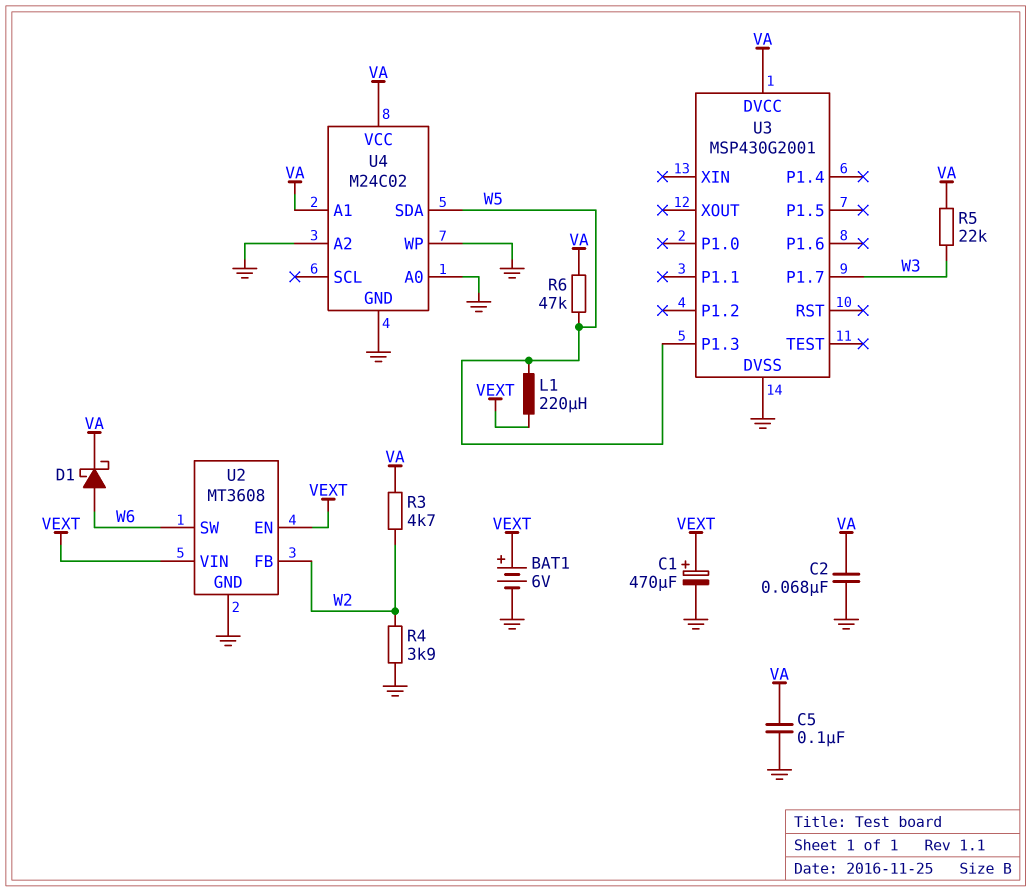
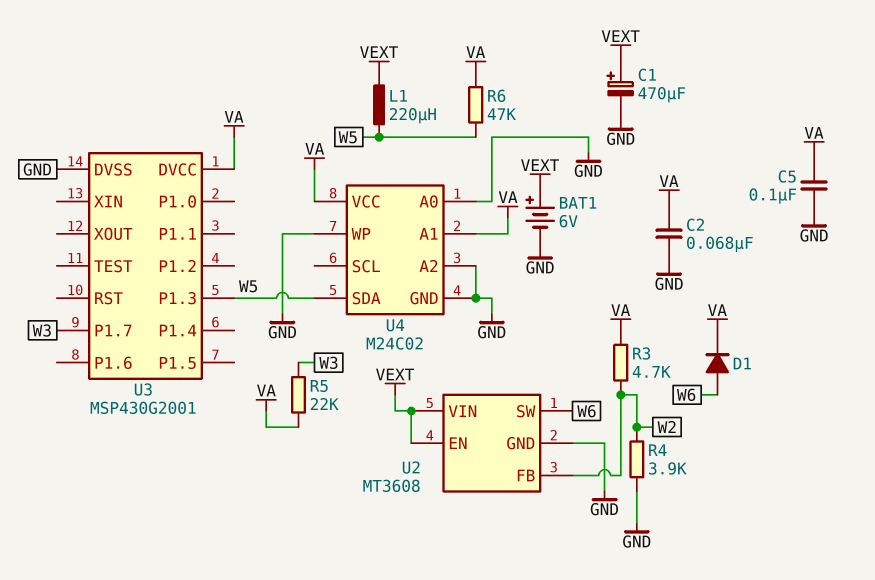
D1: schottky (A W6, K VA) -> diode (A W6, K VA)

